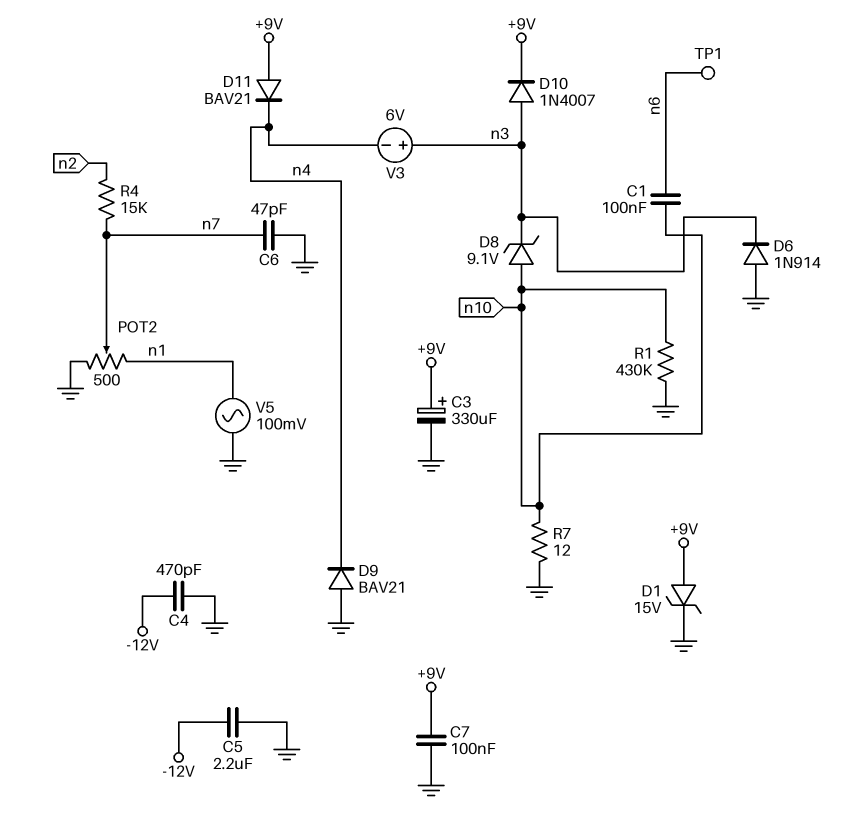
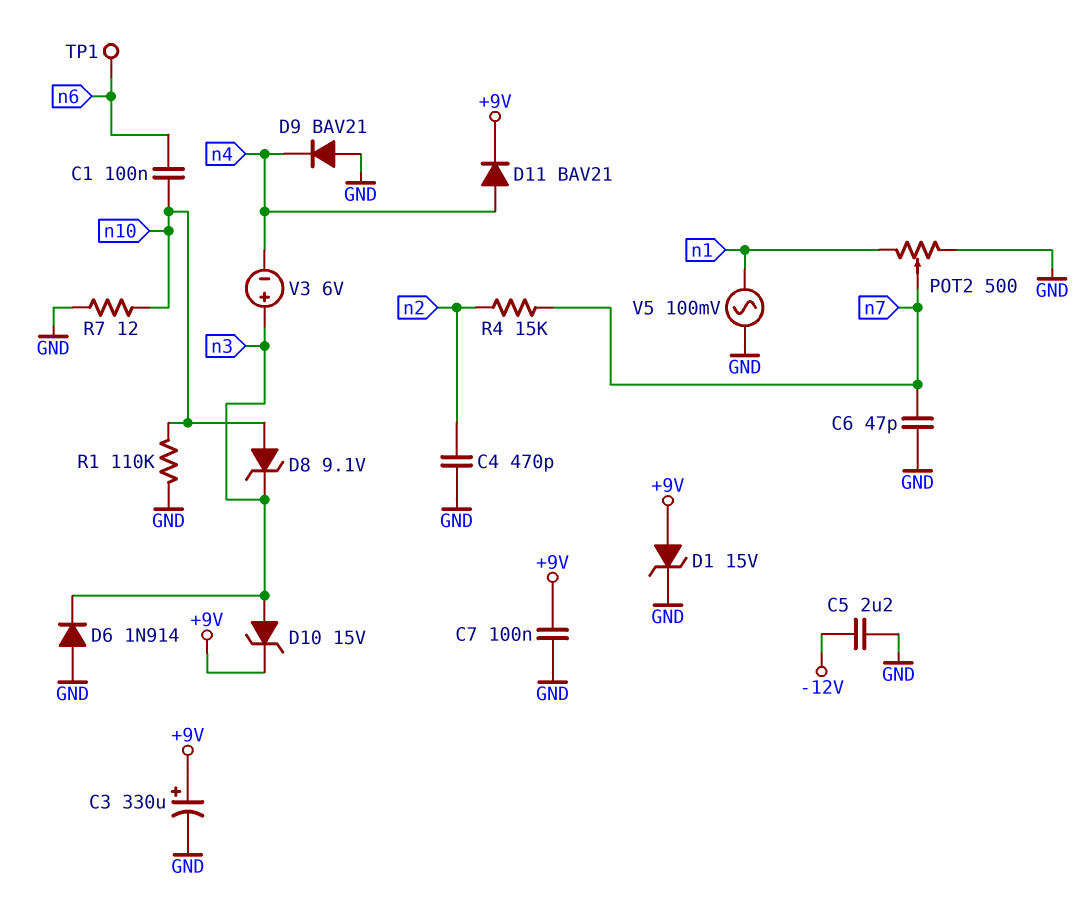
C4: 470pF (-12V, GND) -> 470pF (GND, n2)
D10: diode 1N4007 (A n3, K +9V) -> zener 15V (A n3, K +9V)
D11: diode BAV21 (A +9V, K n4) -> diode BAV21 (A n4, K +9V)
R1: 430k (GND, n10) -> 110k (GND, n10)

